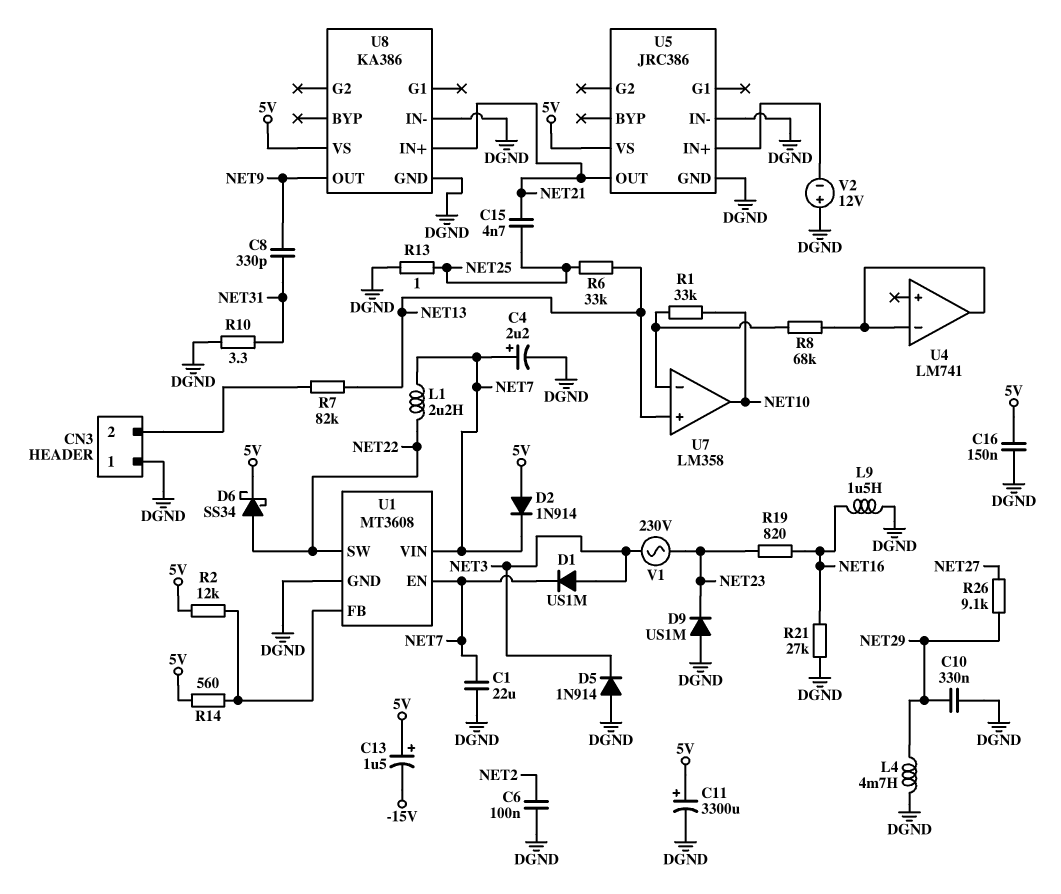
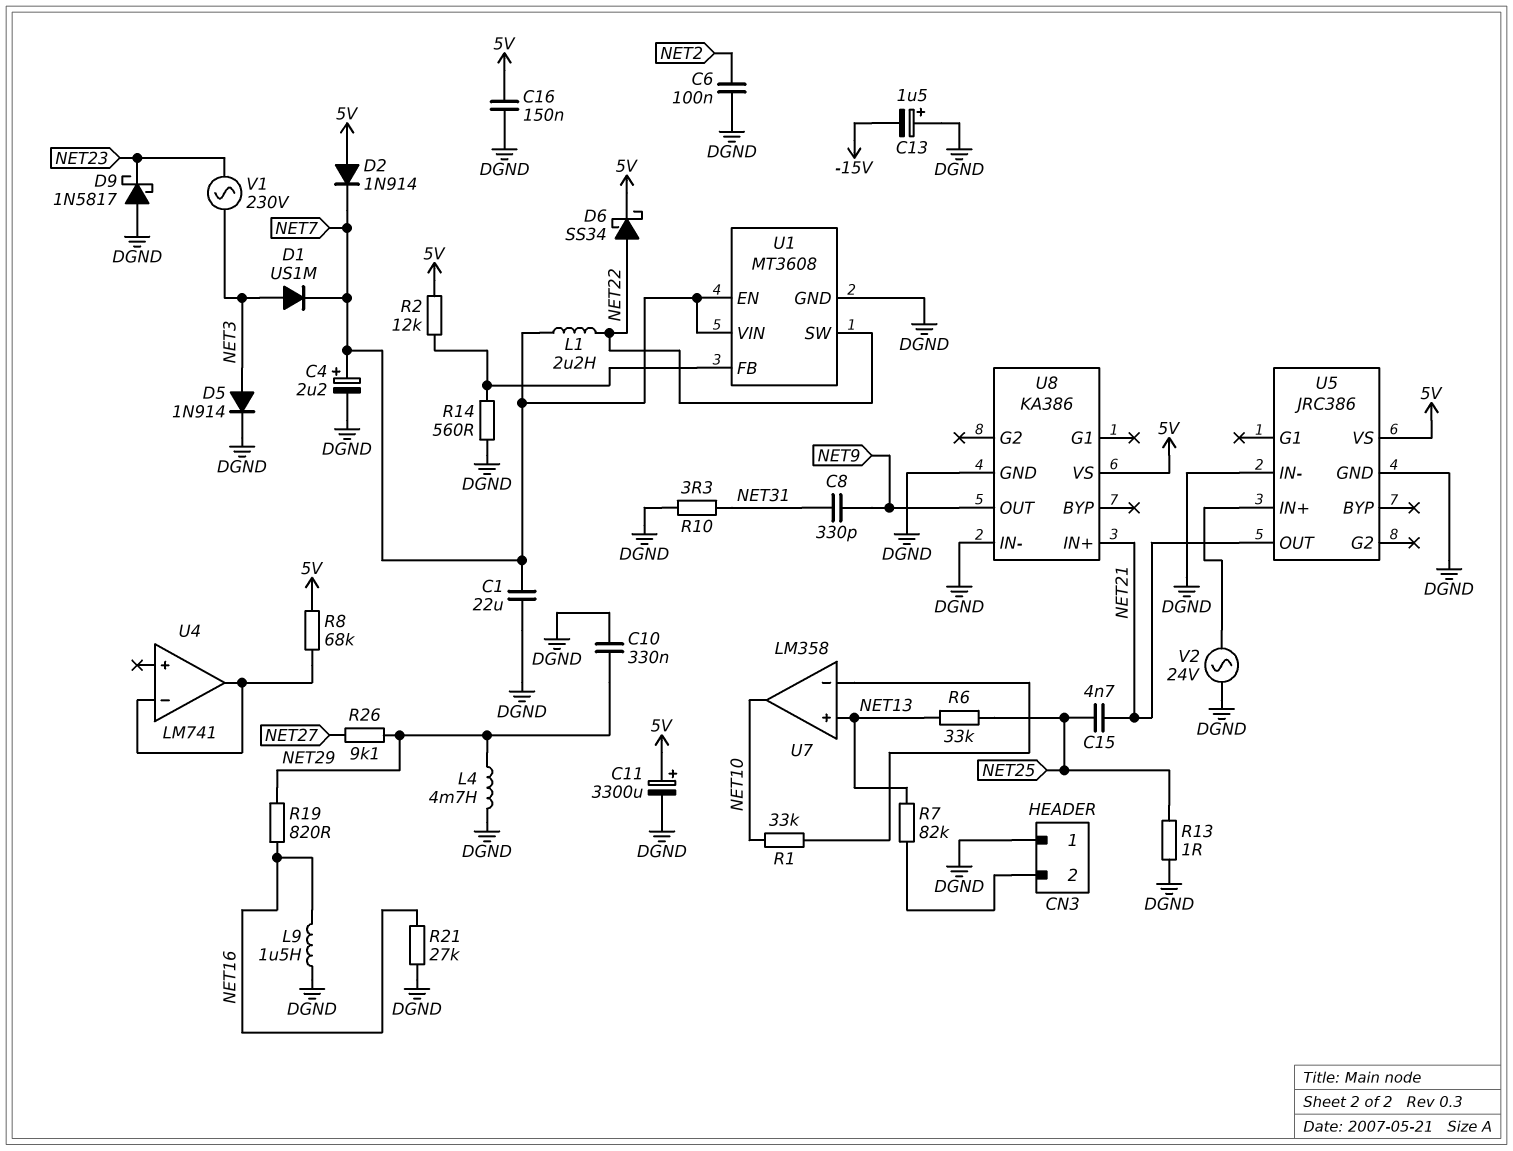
C13: 1.5uF (plus 5V, minus -15V) -> 1.5uF (plus DGND, minus -15V)
D5: diode 1N914 (A DGND, K NET3) -> diode 1N914 (A NET3, K DGND)
D9: diode US1M (A DGND, K NET23) -> schottky 1N5817 (A DGND, K NET23)
R8: 68k (U4/in-, U7/in-) -> 68k (5V, U4/in-)
R14: 560 (5V, U1/FB) -> 560 (DGND, U1/FB)
R19: 820 (NET16, NET23) -> 820 (NET16, NET29)
V2: 12V (plus DGND, minus U5/IN+) -> AC 24V (DGND, U5/IN+)

